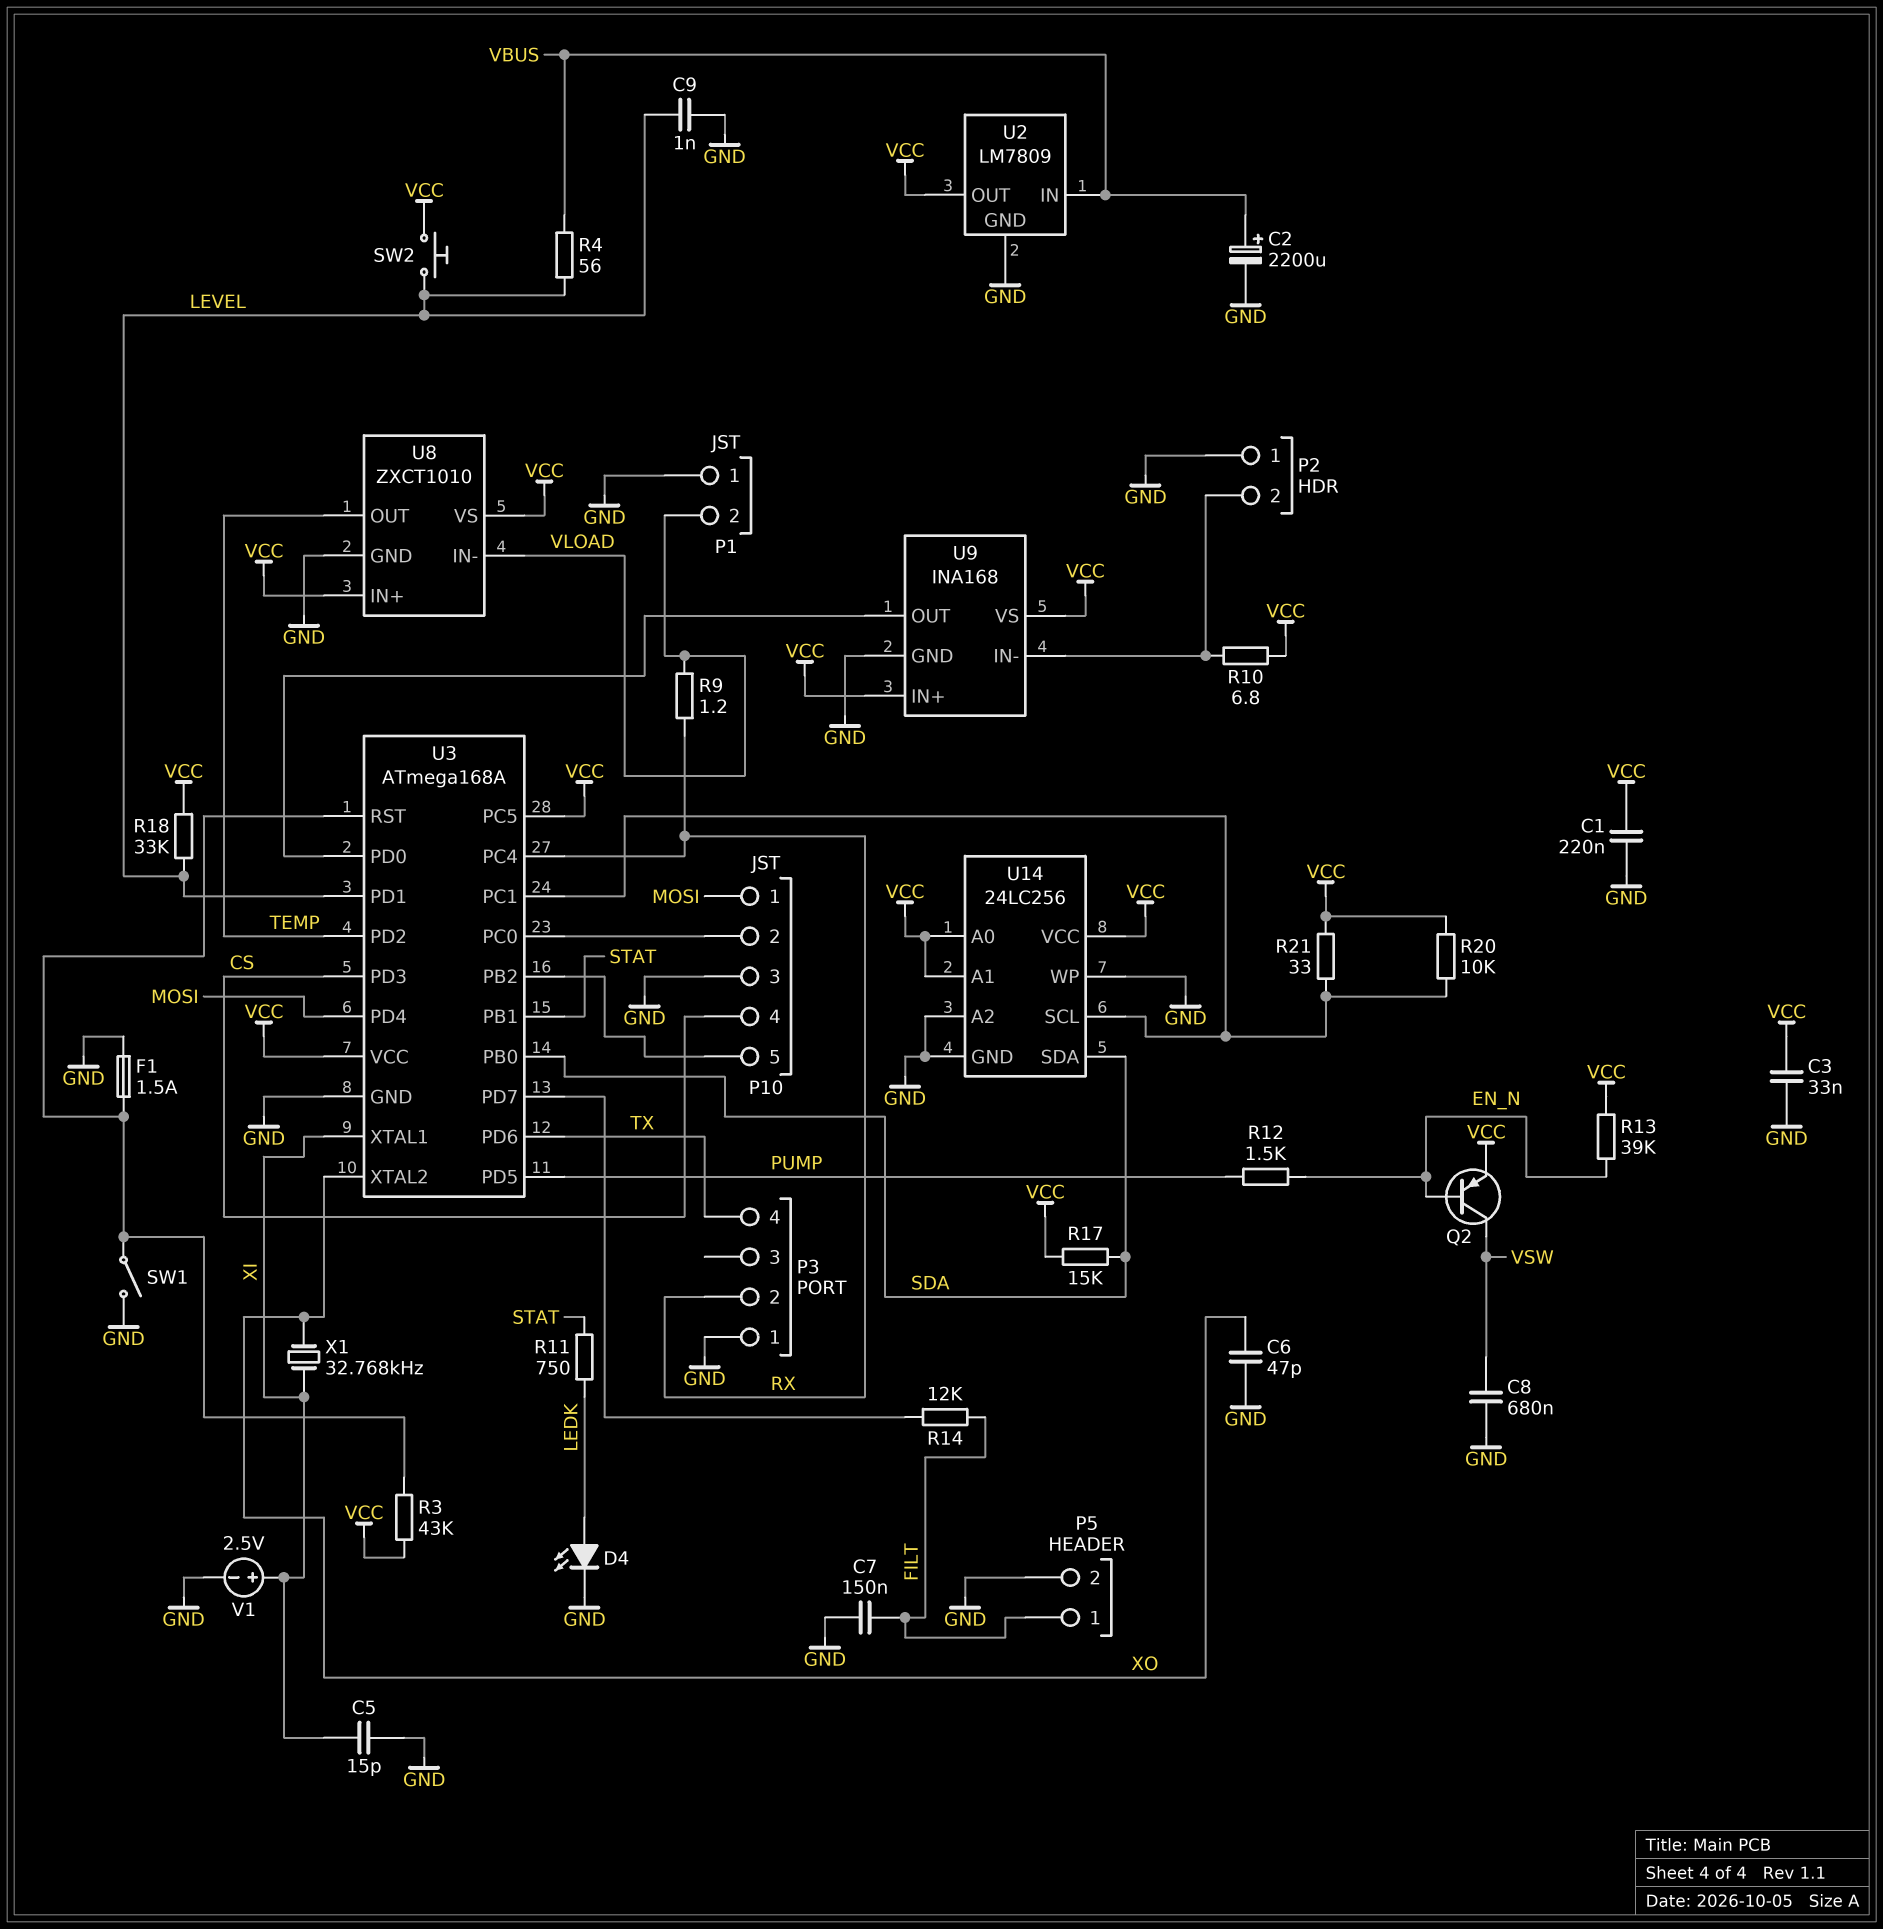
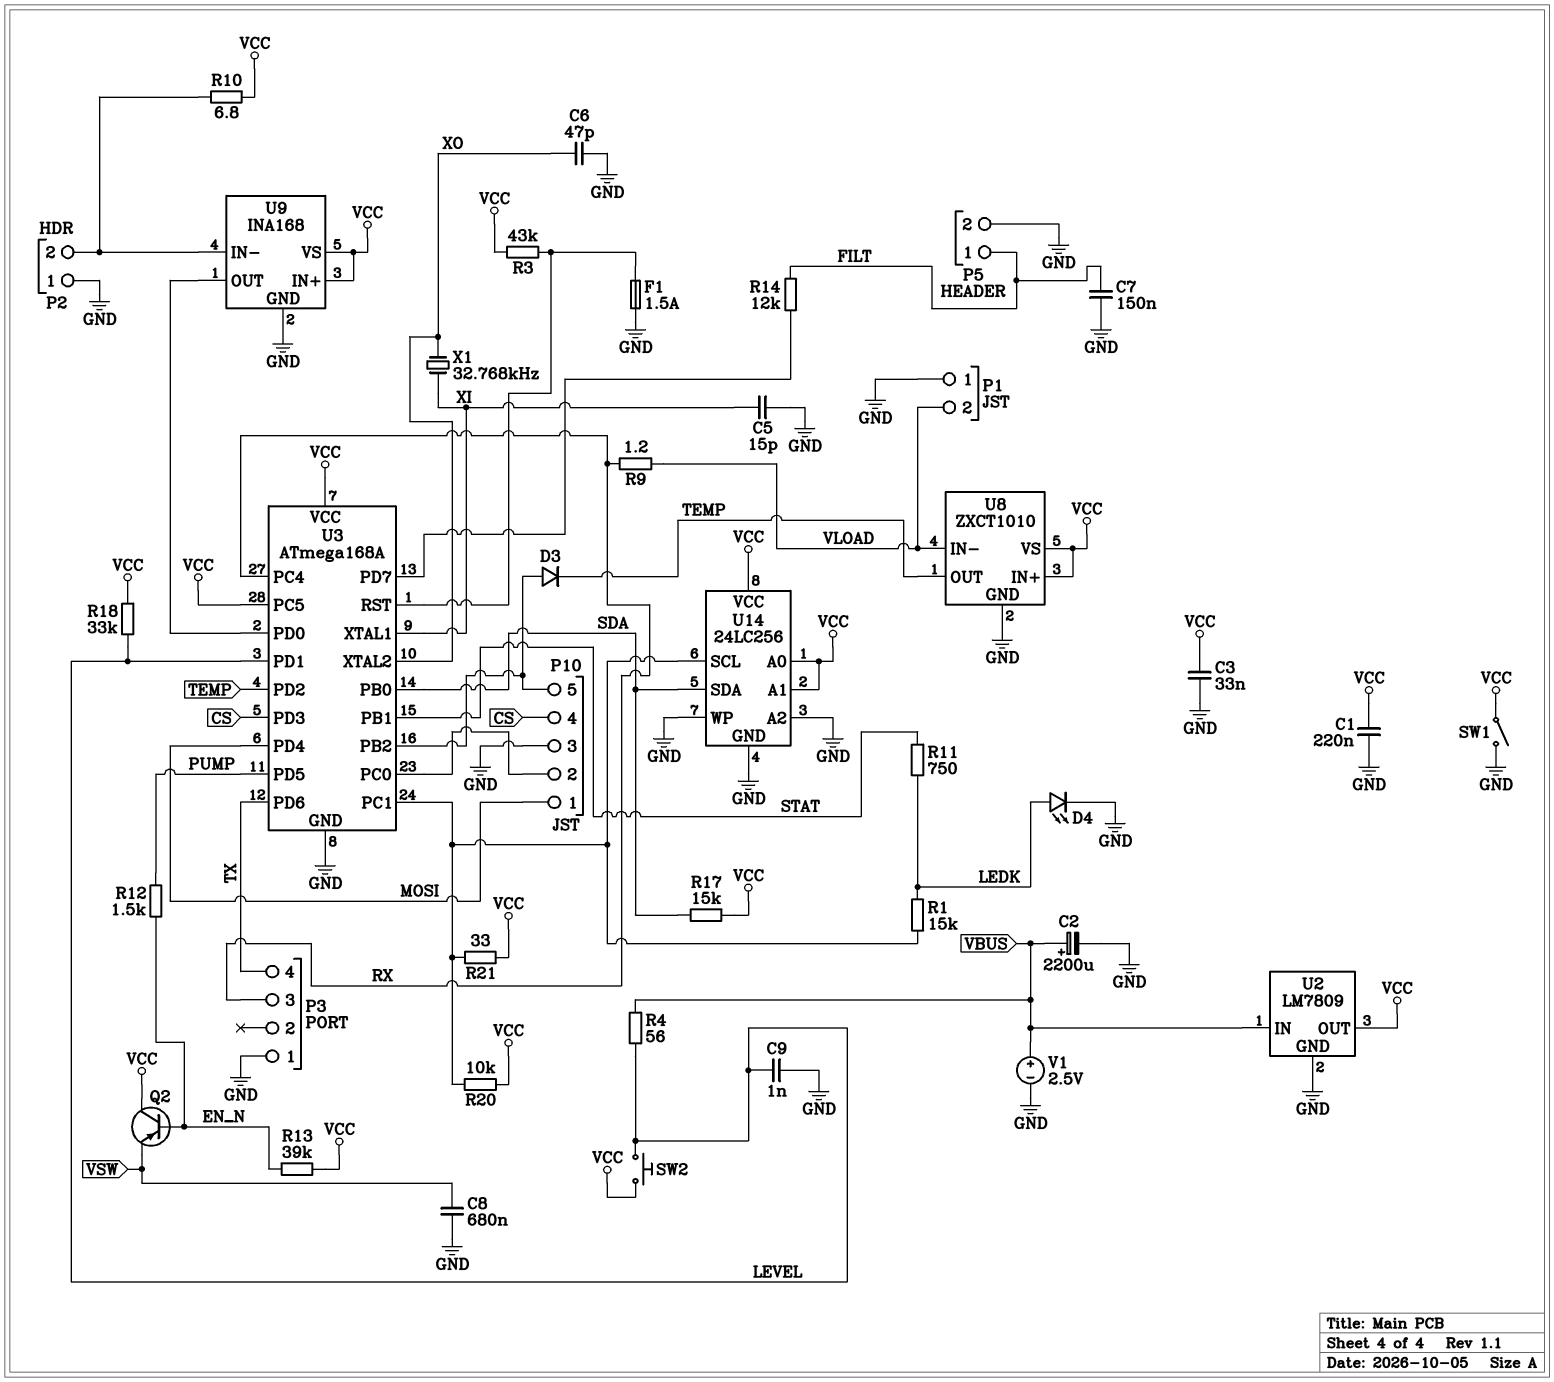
D3: none -> diode (A P10/5, K TEMP)
P3 pin 2: RX -> none
P3 pin 3: none -> RX
Q2: PNP (B EN_N, C VSW, E VCC) -> PNP (B EN_N, C VCC, E VSW)
R1: none -> 15k (LEDK, U3/PC1)
SW1: switch (GND, U3/RST) -> switch (GND, VCC)
V1: 2.5V (plus XI, minus GND) -> 2.5V (plus VBUS, minus GND)

